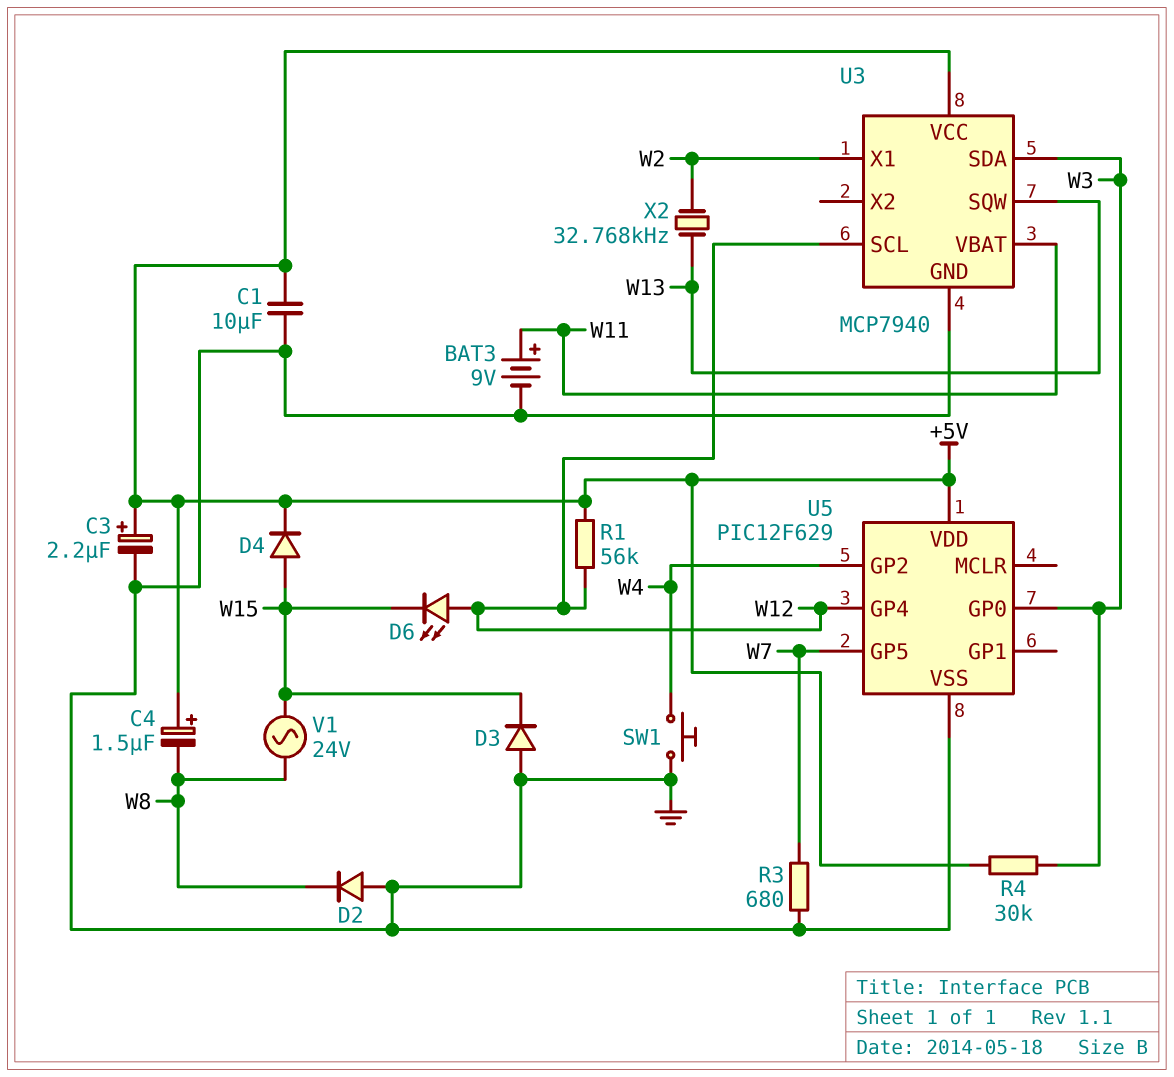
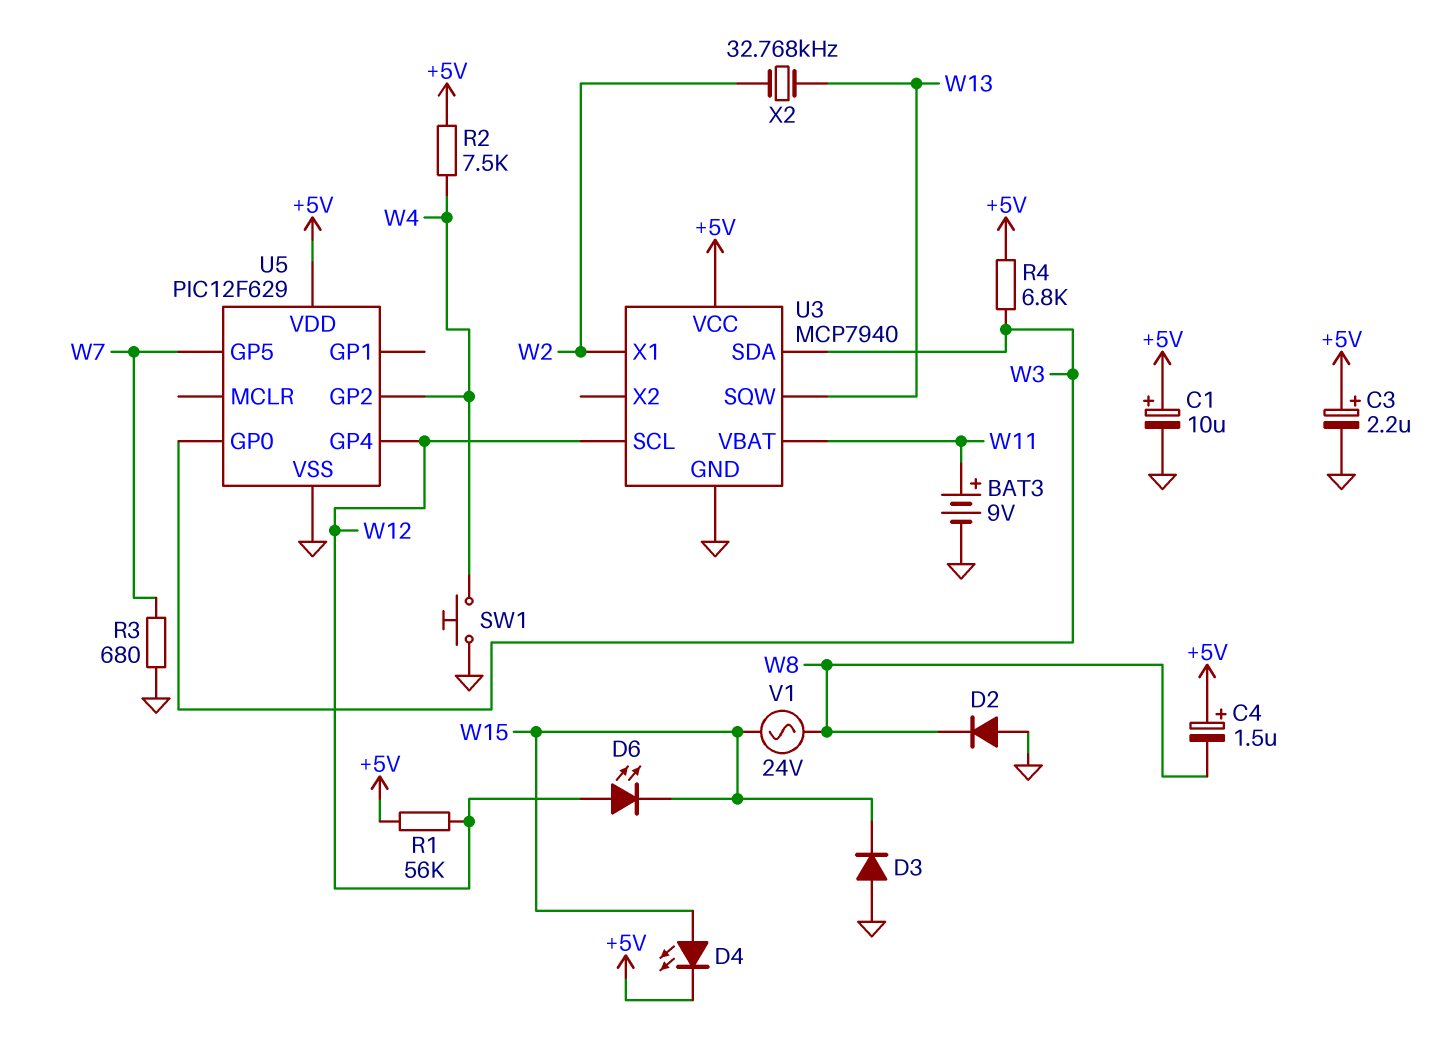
C1: 10uF (+5V, GND) -> 10uF (plus +5V, minus GND)
D4: diode (A W15, K +5V) -> LED (A W15, K +5V)
R2: none -> 7.5k (+5V, W4)
R4: 30k (+5V, W3) -> 6.8k (+5V, W3)

